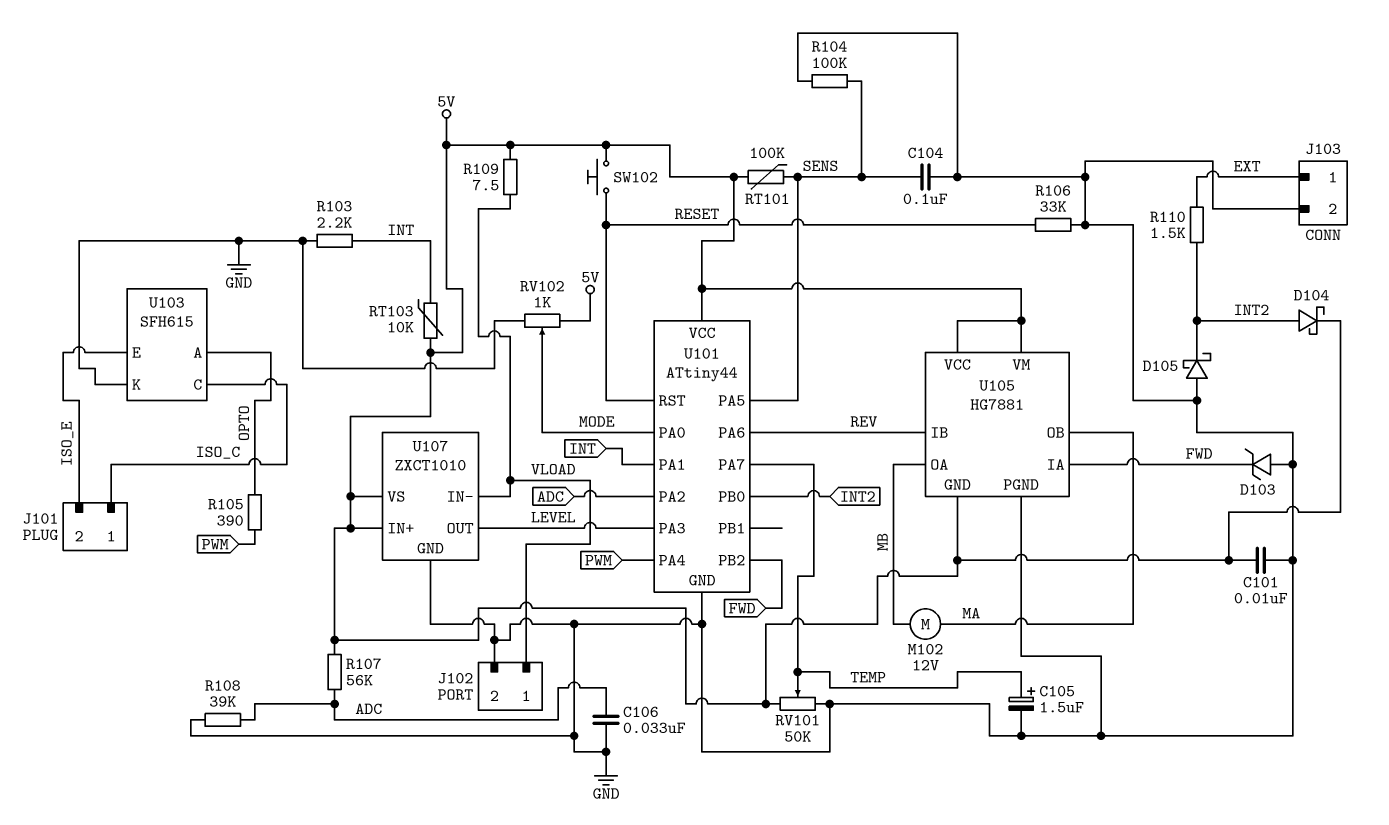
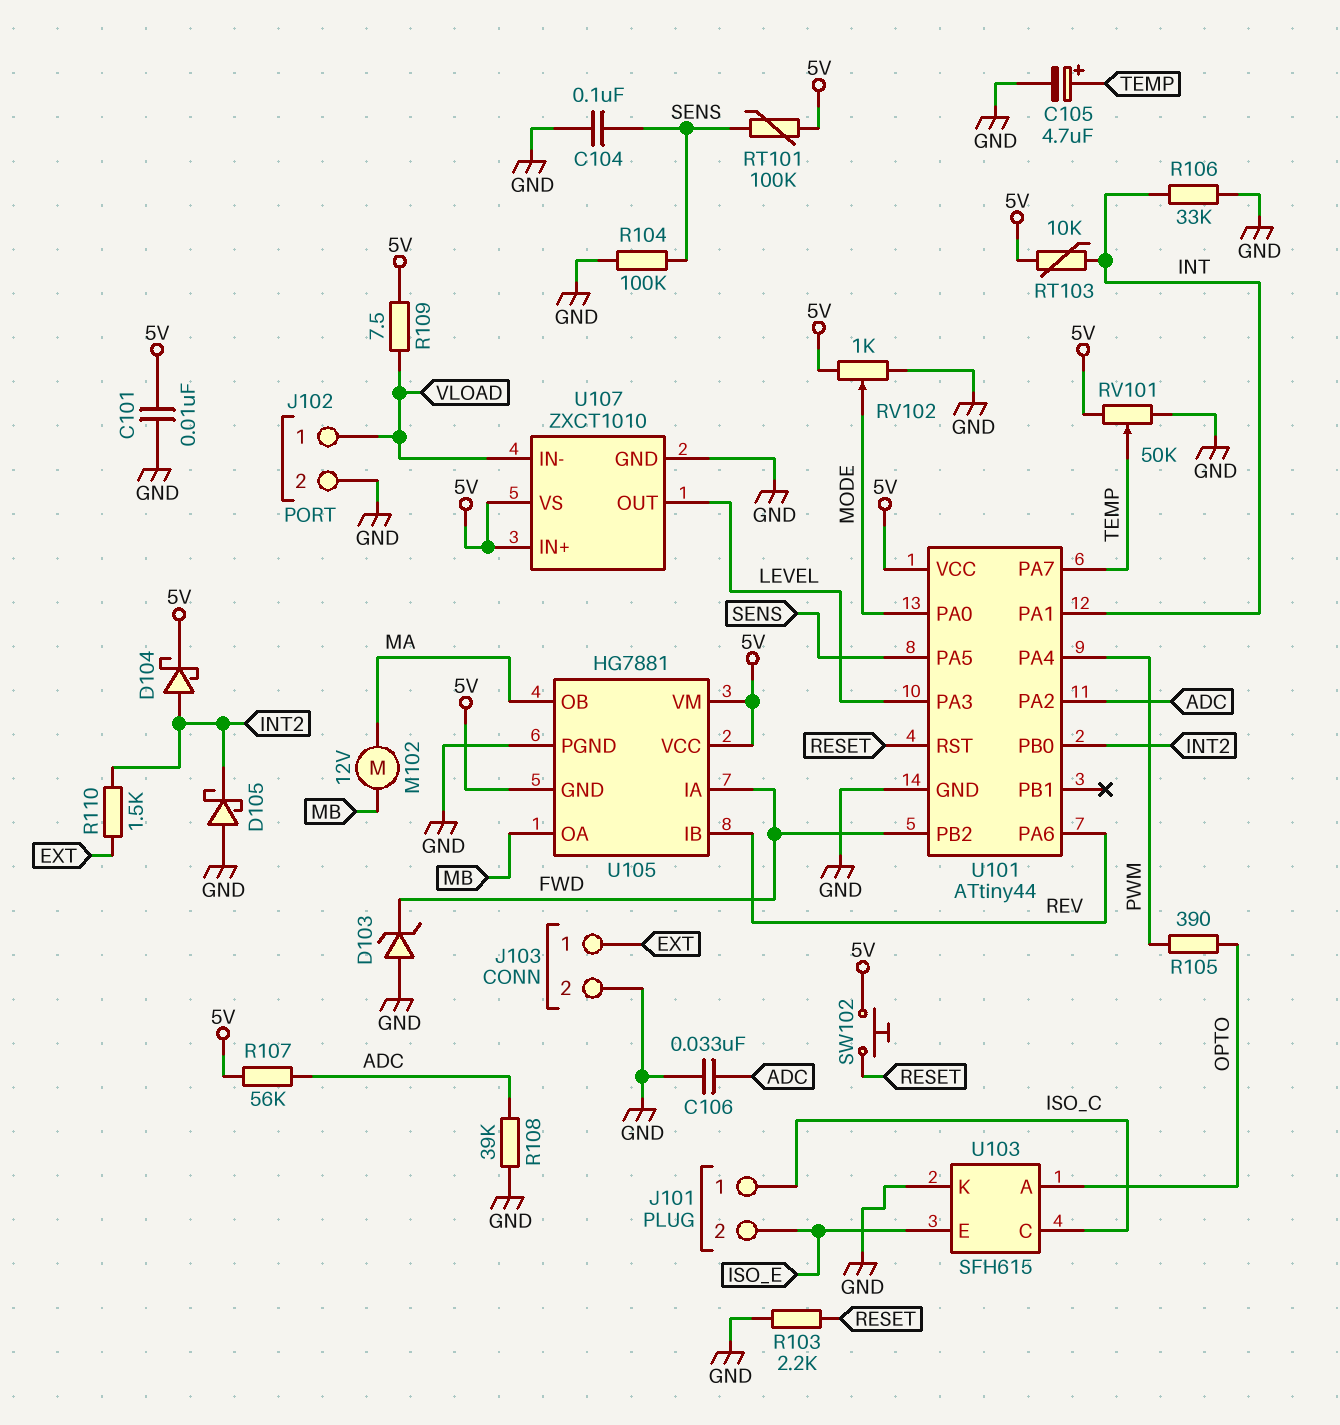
C105: 1.5uF (plus TEMP, minus GND) -> 4.7uF (plus TEMP, minus GND)
R103: 2.2k (GND, INT) -> 2.2k (GND, RESET)
R106: 33k (GND, RESET) -> 33k (GND, INT)

